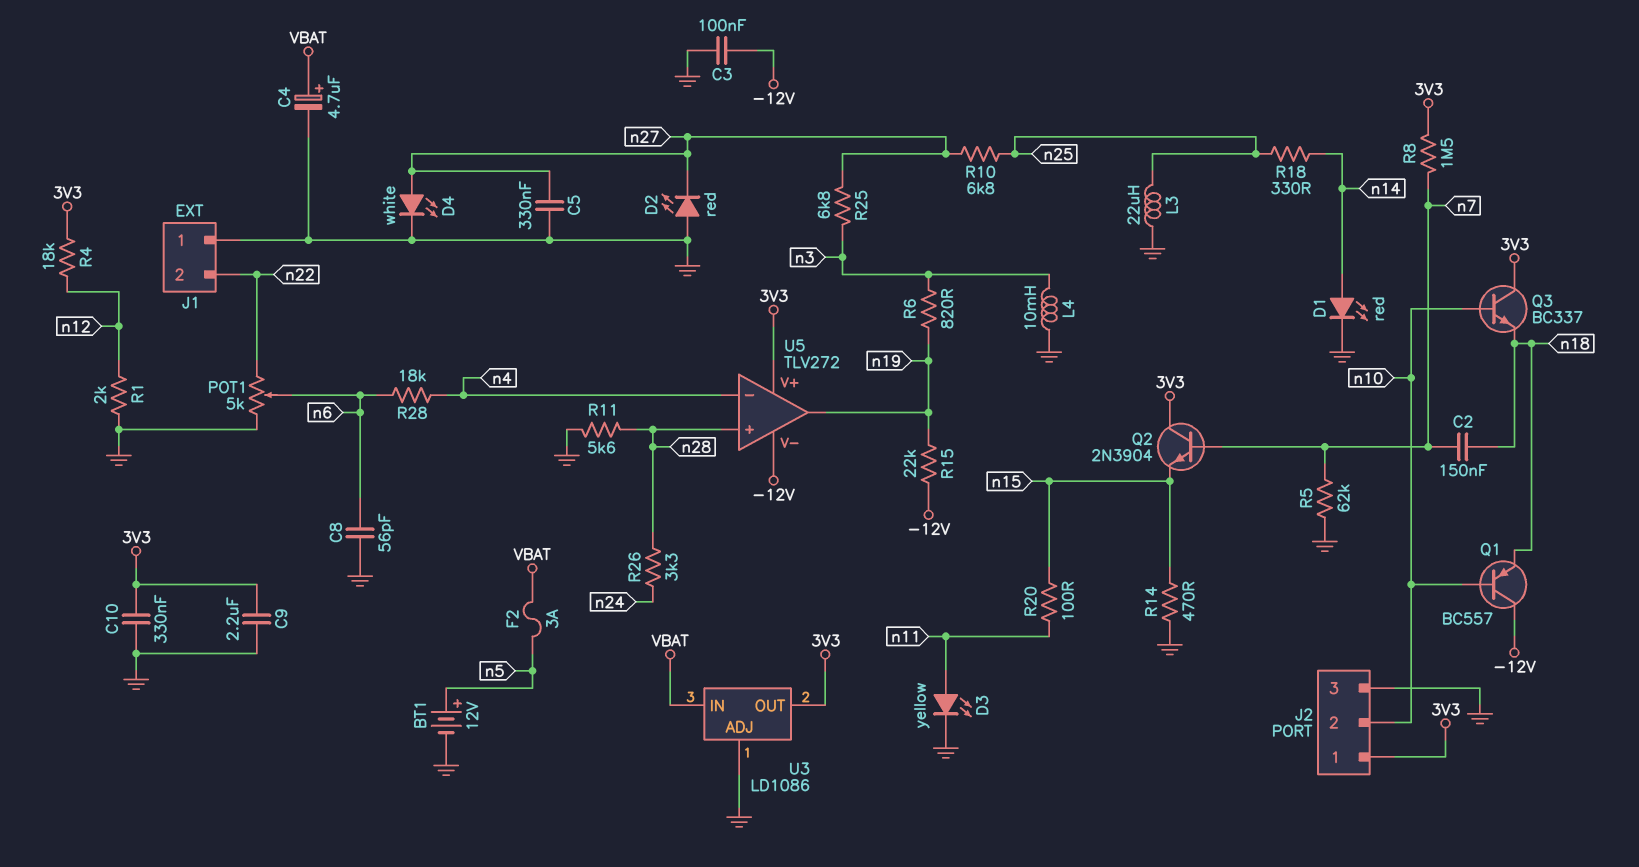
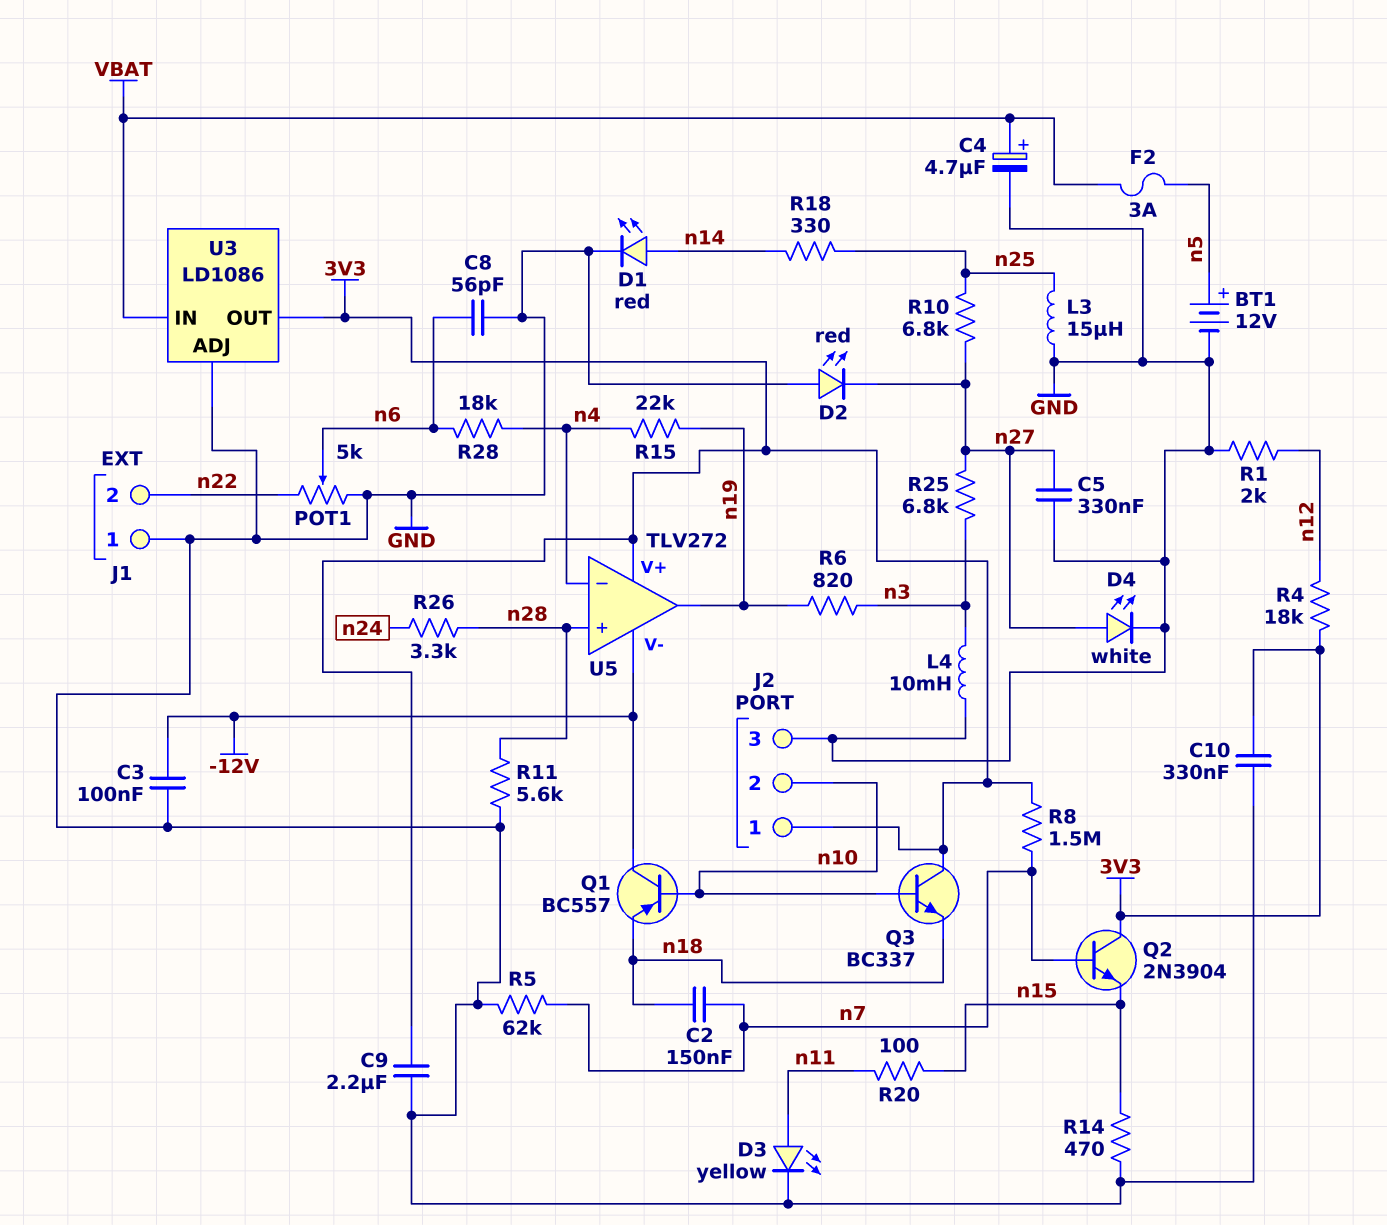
L3: 22uH (GND, n25) -> 15uH (GND, n25)
R15: 22k (-12V, n19) -> 22k (n4, n19)

